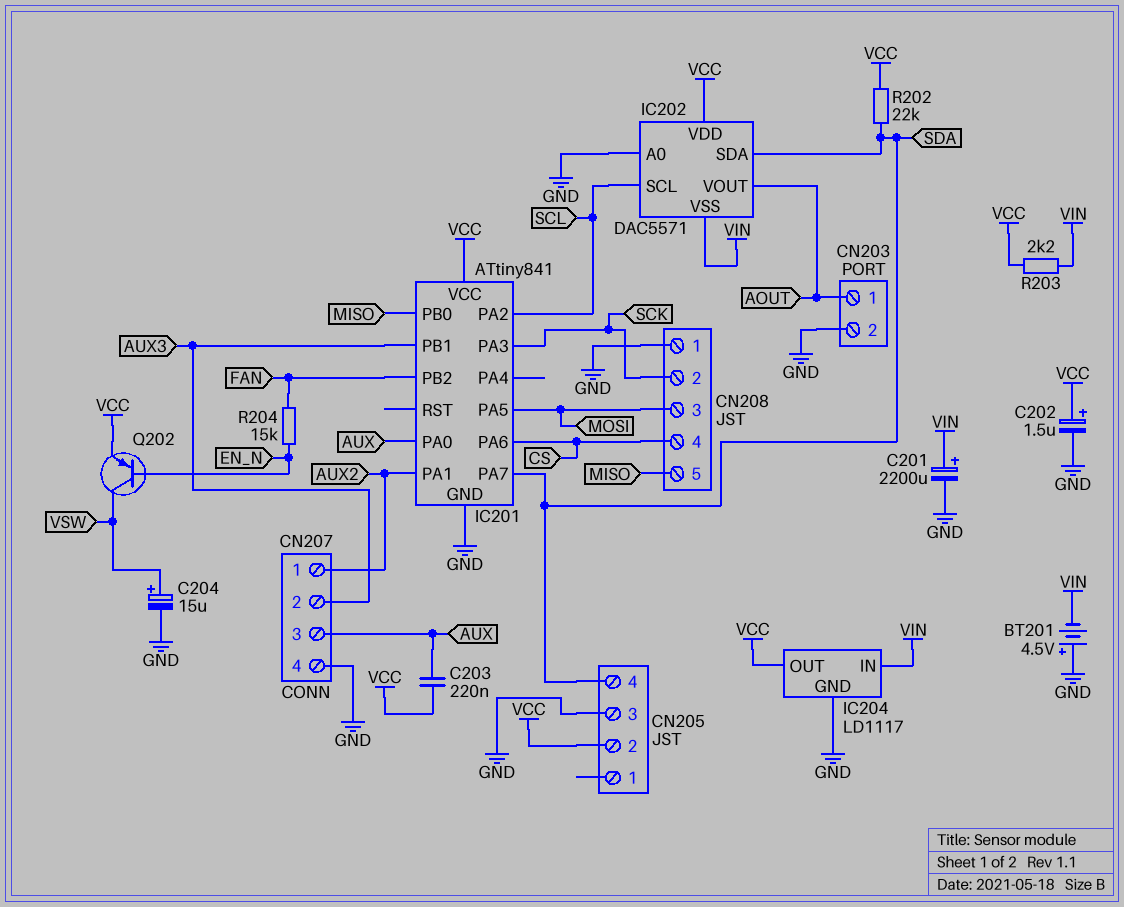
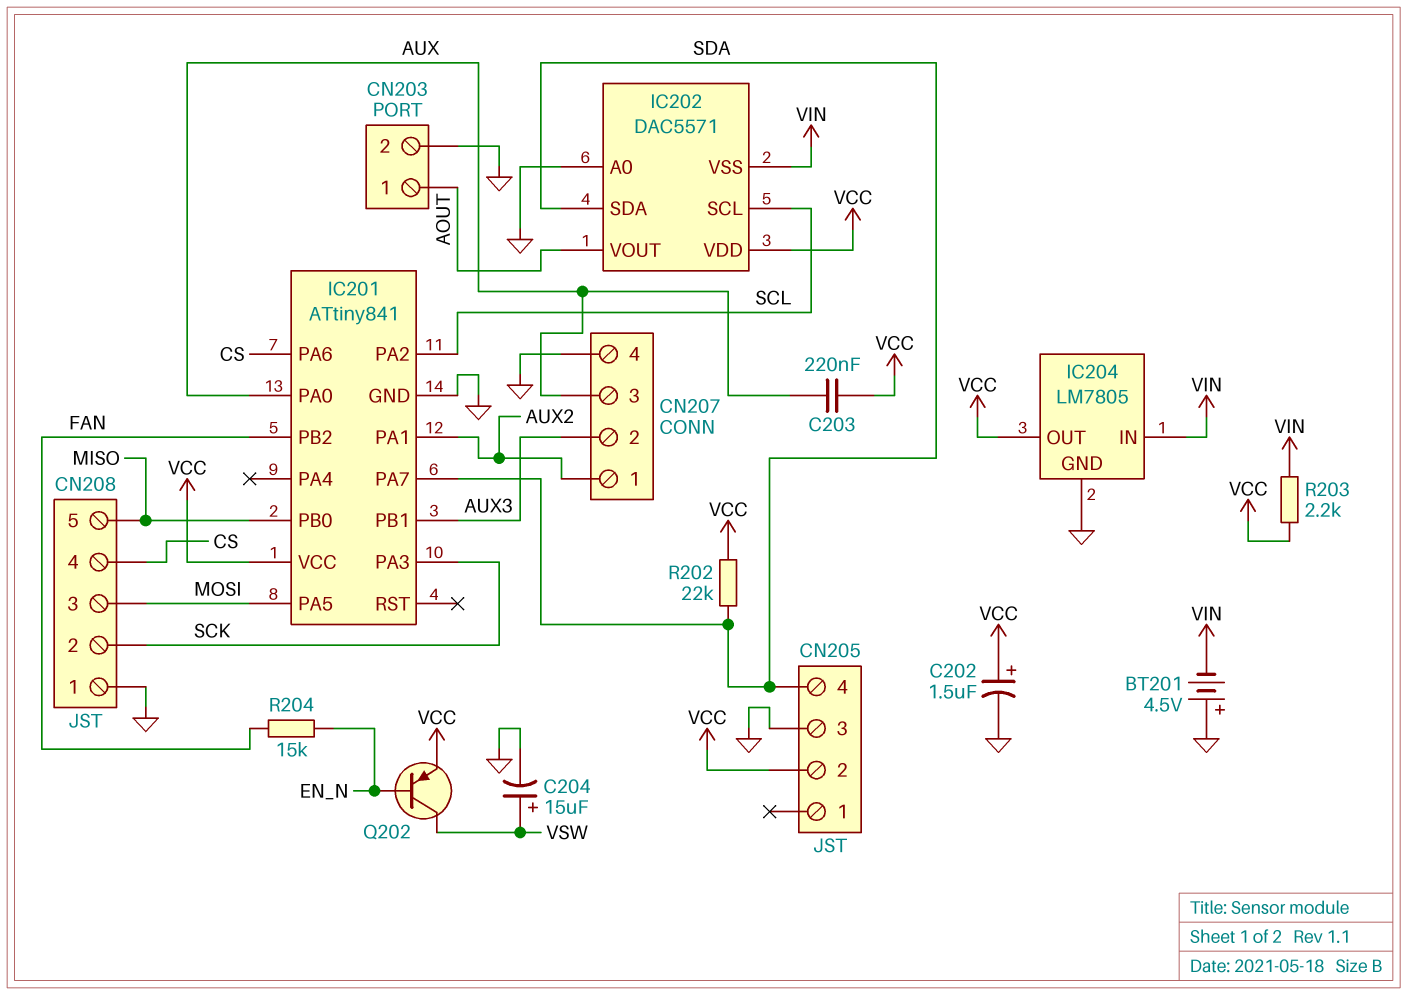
C201: 2200uF (plus VIN, minus GND) -> none
IC204: LD1117 -> LM7805

